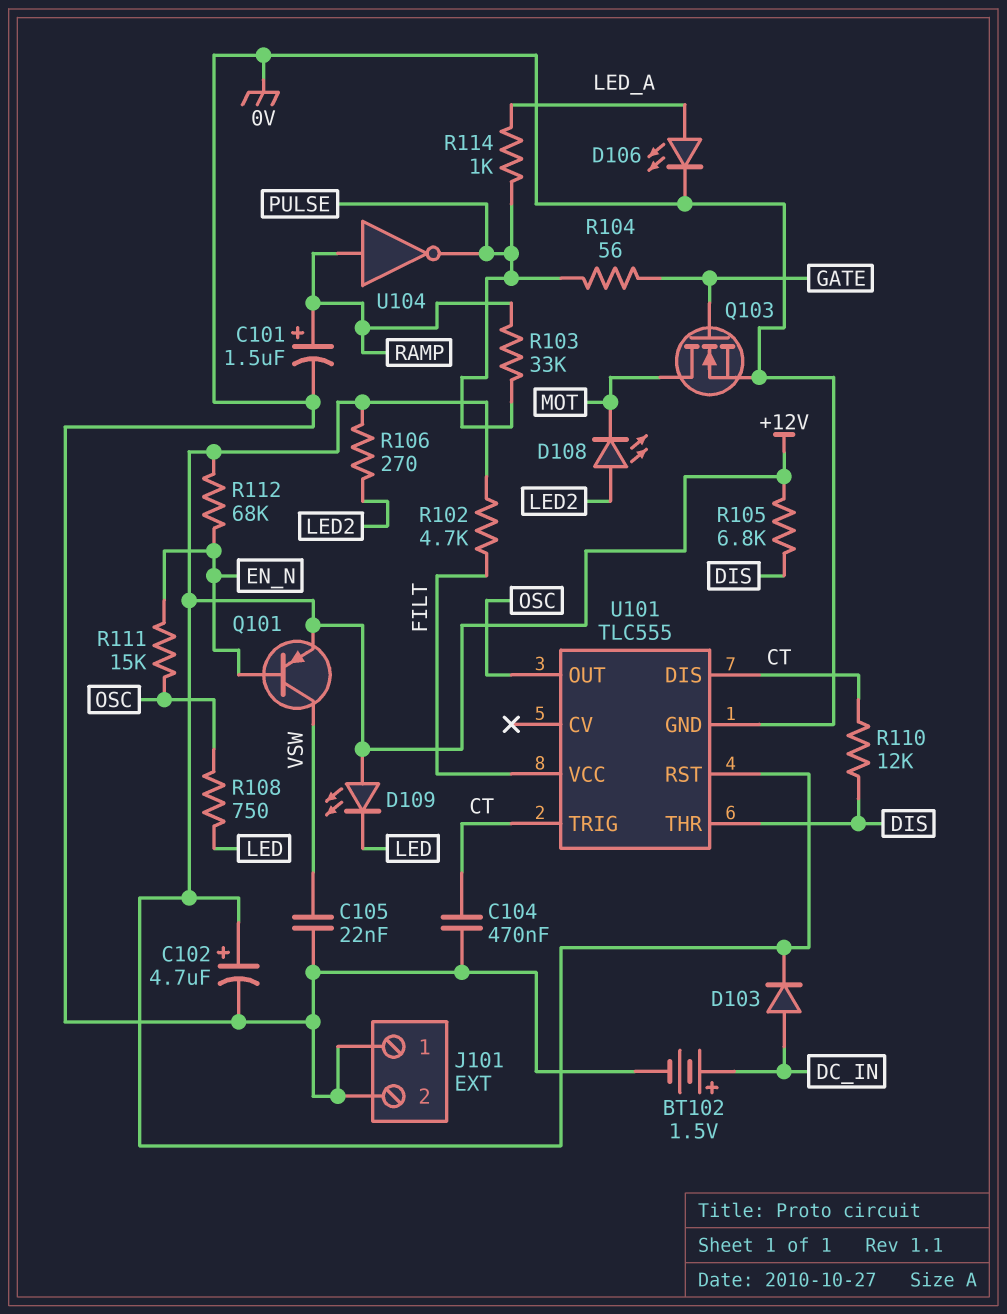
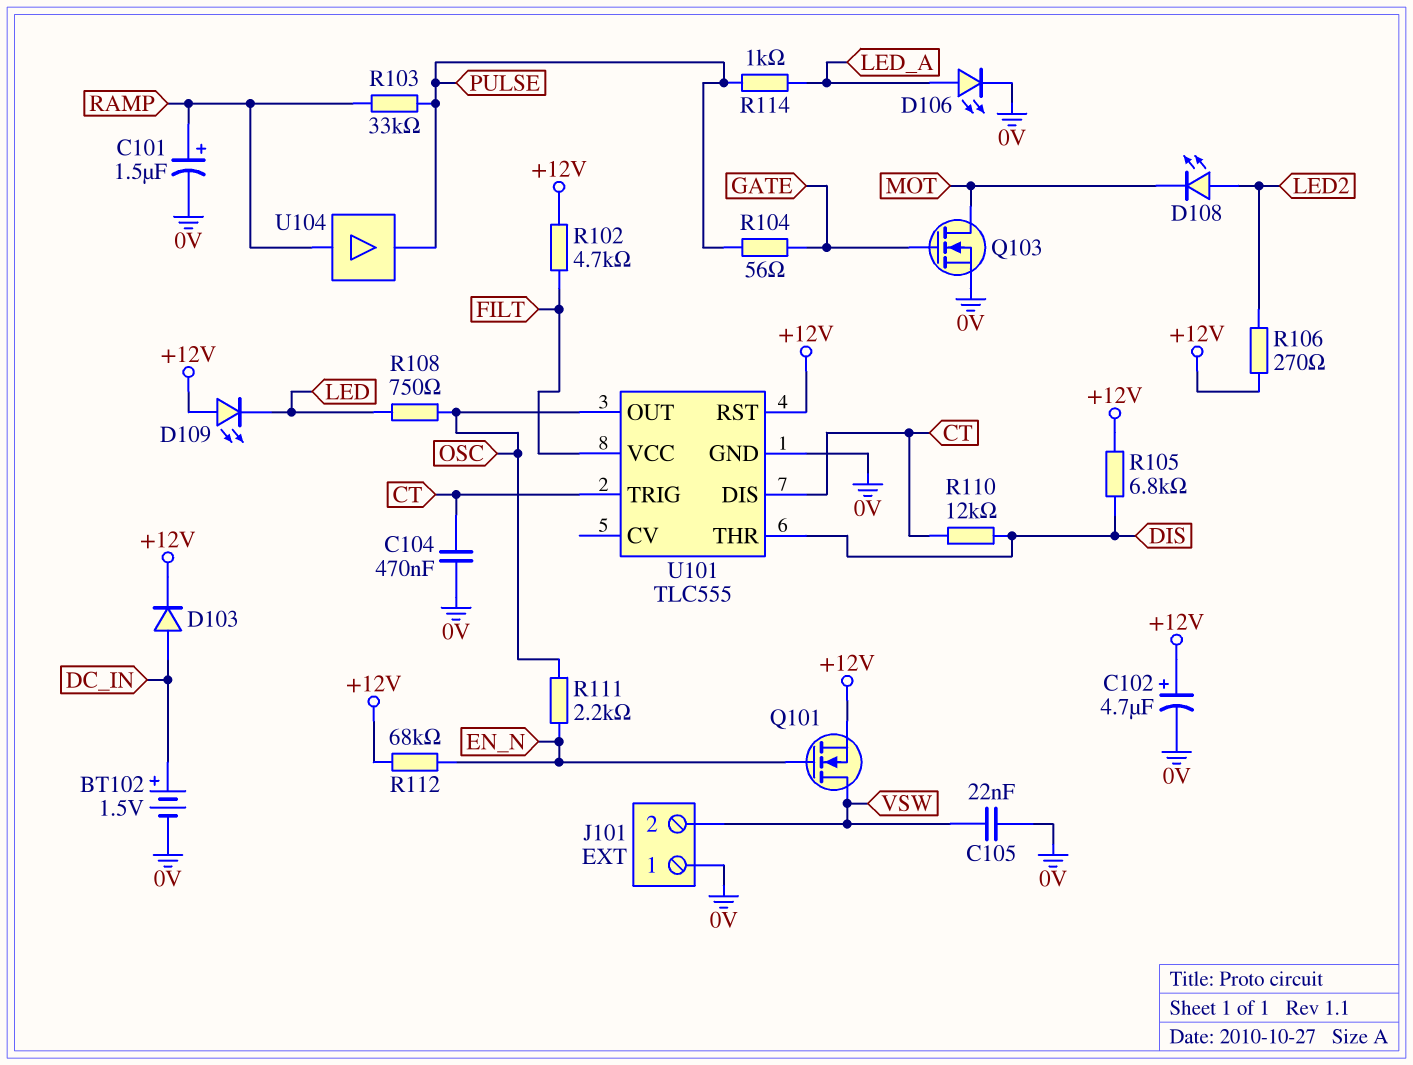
J101 pin 2: 0V -> VSW
Q101: PNP (B EN_N, C VSW, E +12V) -> NMOS (G EN_N, D VSW, S +12V)
R111: 15k (EN_N, OSC) -> 2.2k (EN_N, OSC)
U104: NOT (in RAMP, out PULSE) -> buffer (in RAMP, out PULSE)

